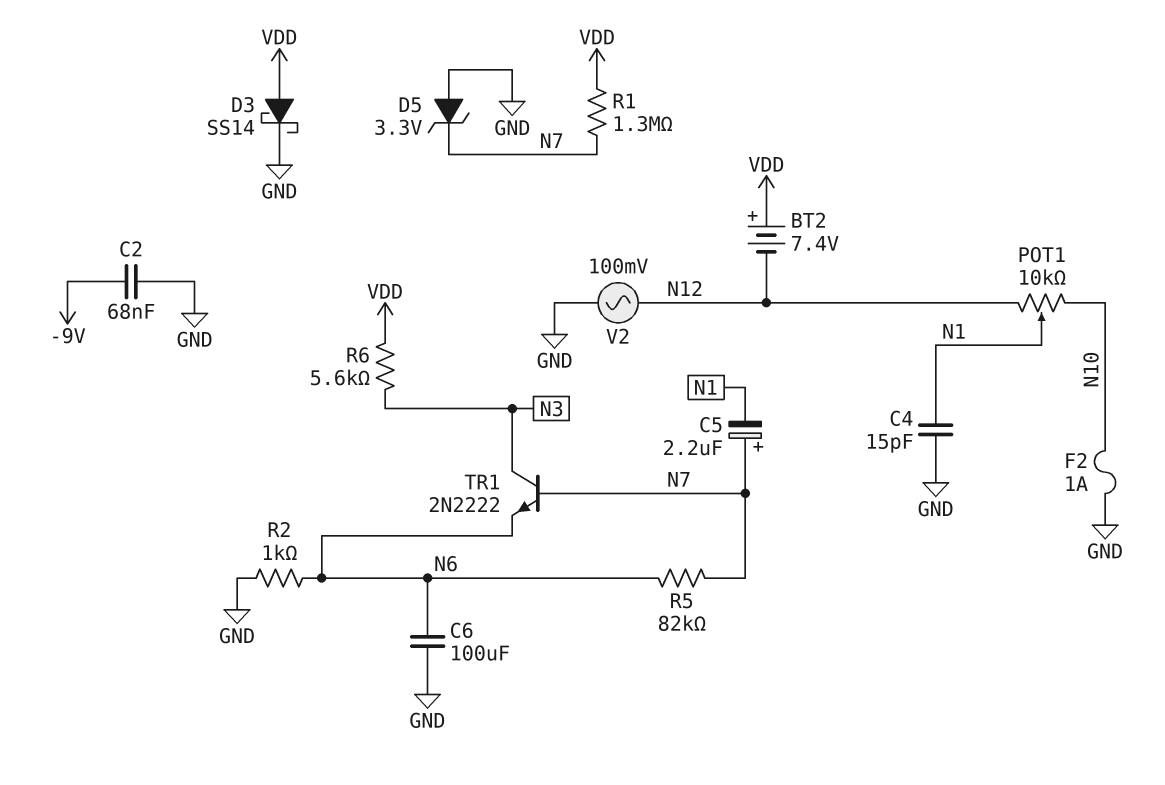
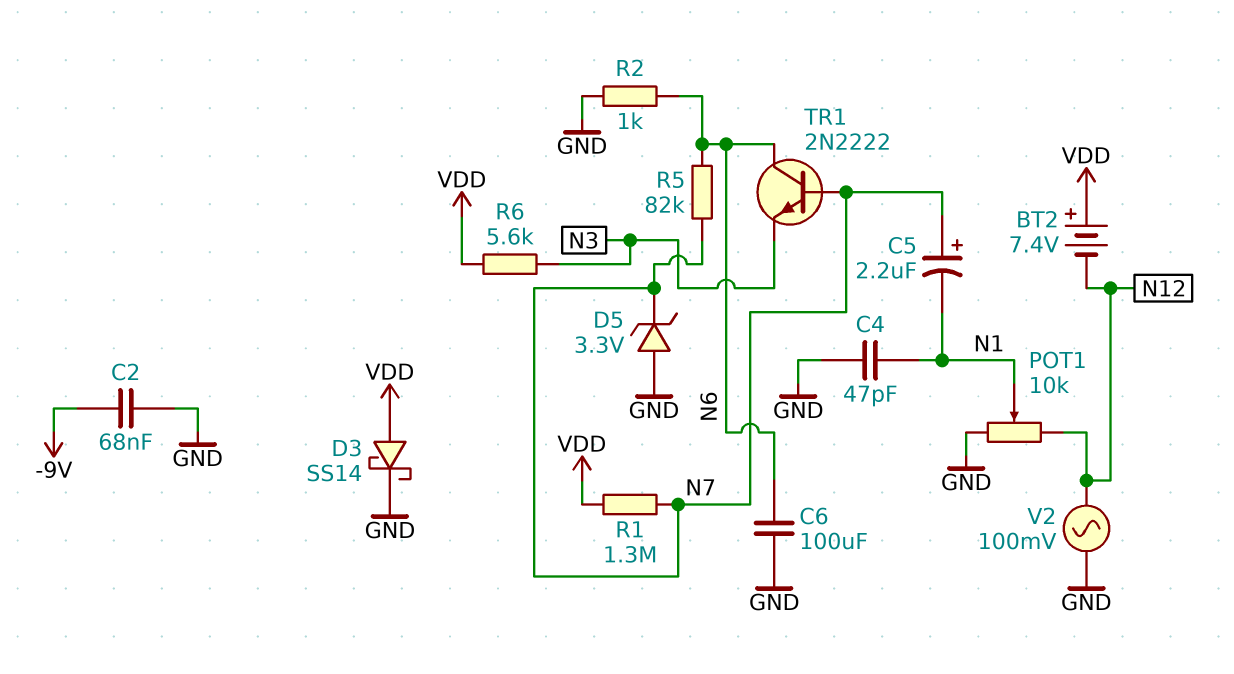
C4: 15pF (GND, N1) -> 47pF (GND, N1)
F2: 1A (GND, N10) -> none
POT1: 10k (N10, N12, wiper N1) -> 10k (GND, N12, wiper N1)
TR1: NPN 2N2222 (B N7, C N3, E N6) -> NPN 2N2222 (B N7, C N6, E N3)

